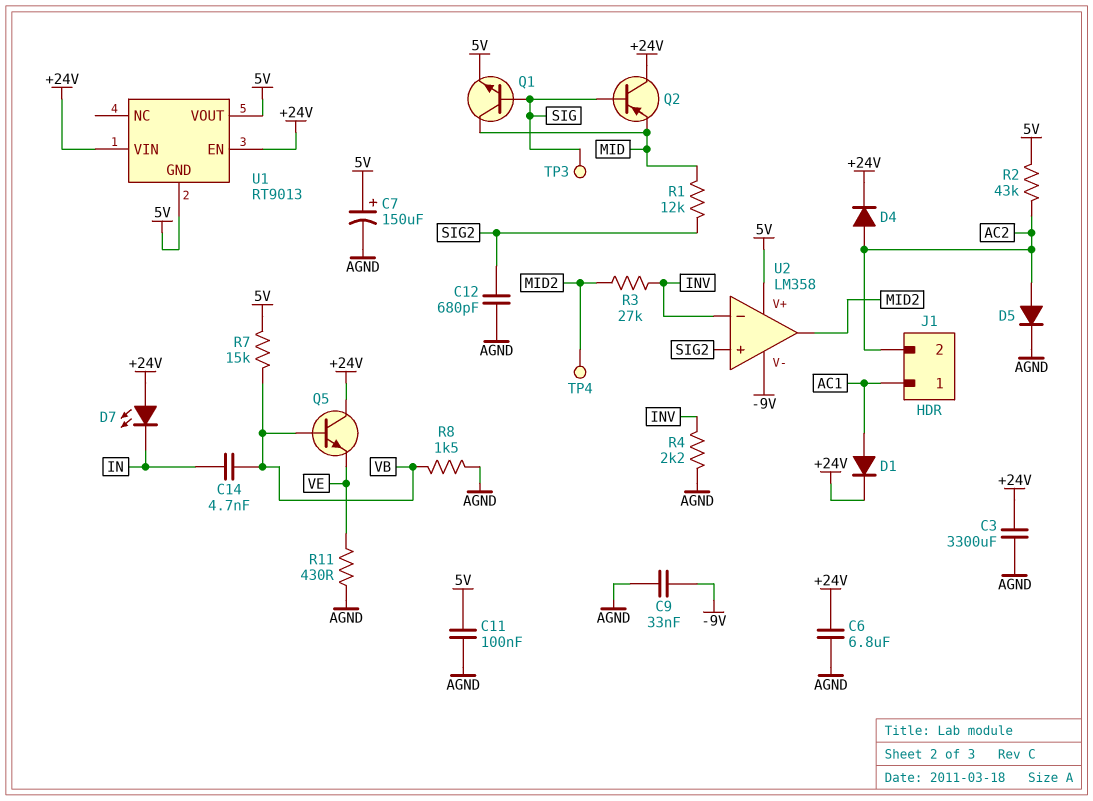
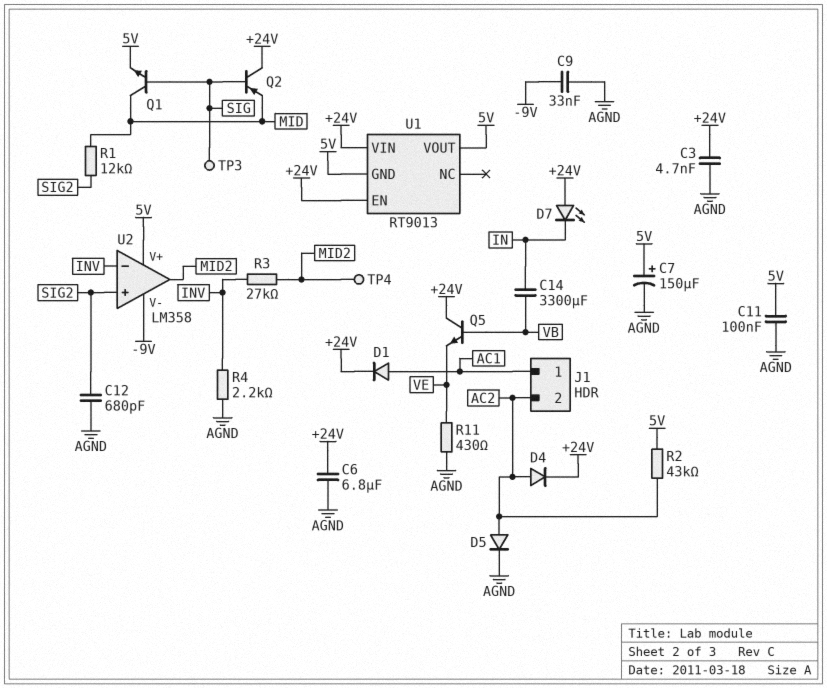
C3: 3300uF (+24V, AGND) -> 4.7nF (+24V, AGND)
C14: 4.7nF (IN, VB) -> 3300uF (IN, VB)
R7: 15k (5V, VB) -> none
R8: 1.5k (AGND, VB) -> none

